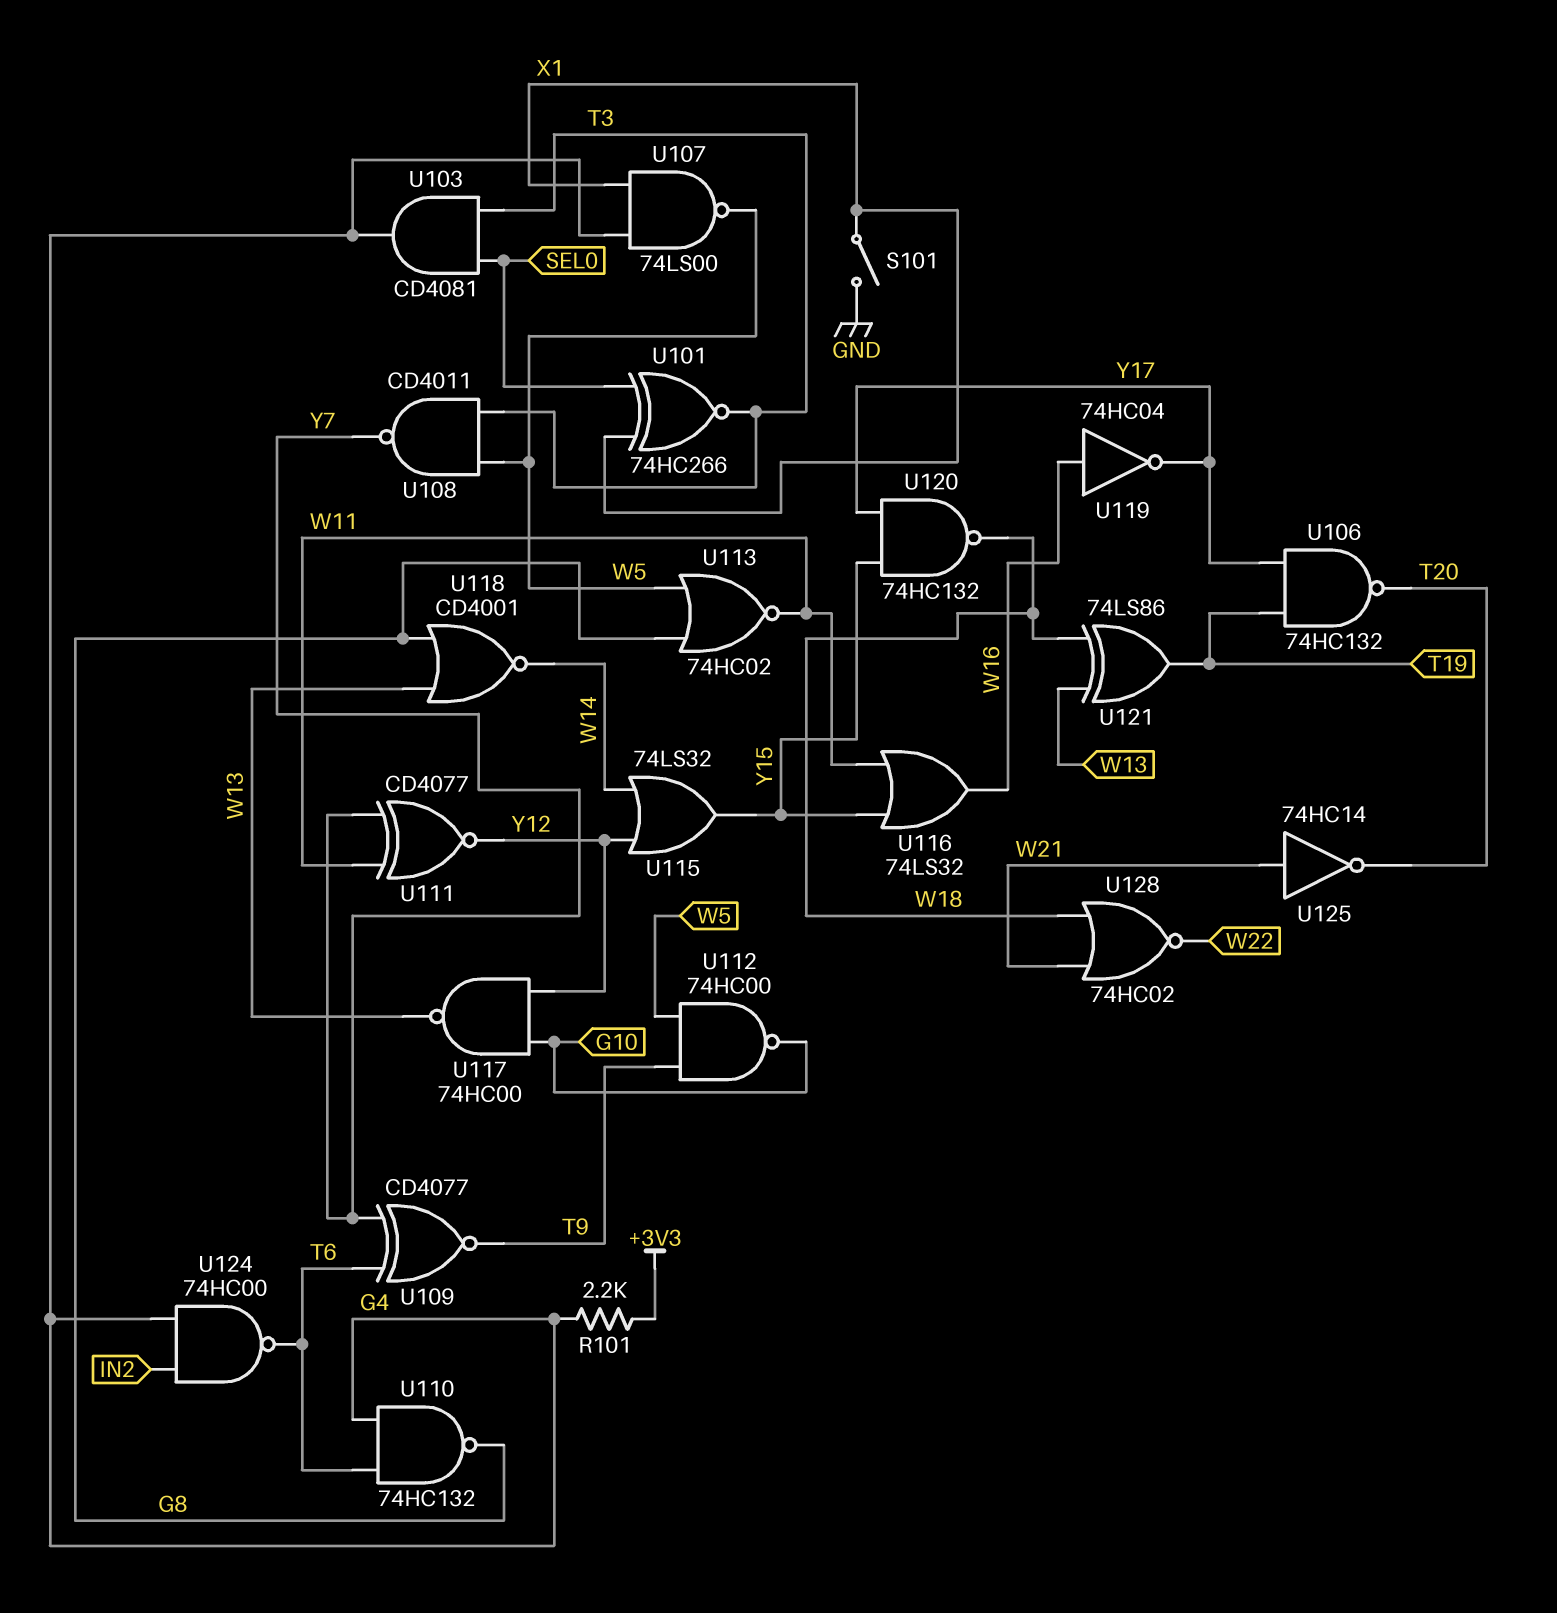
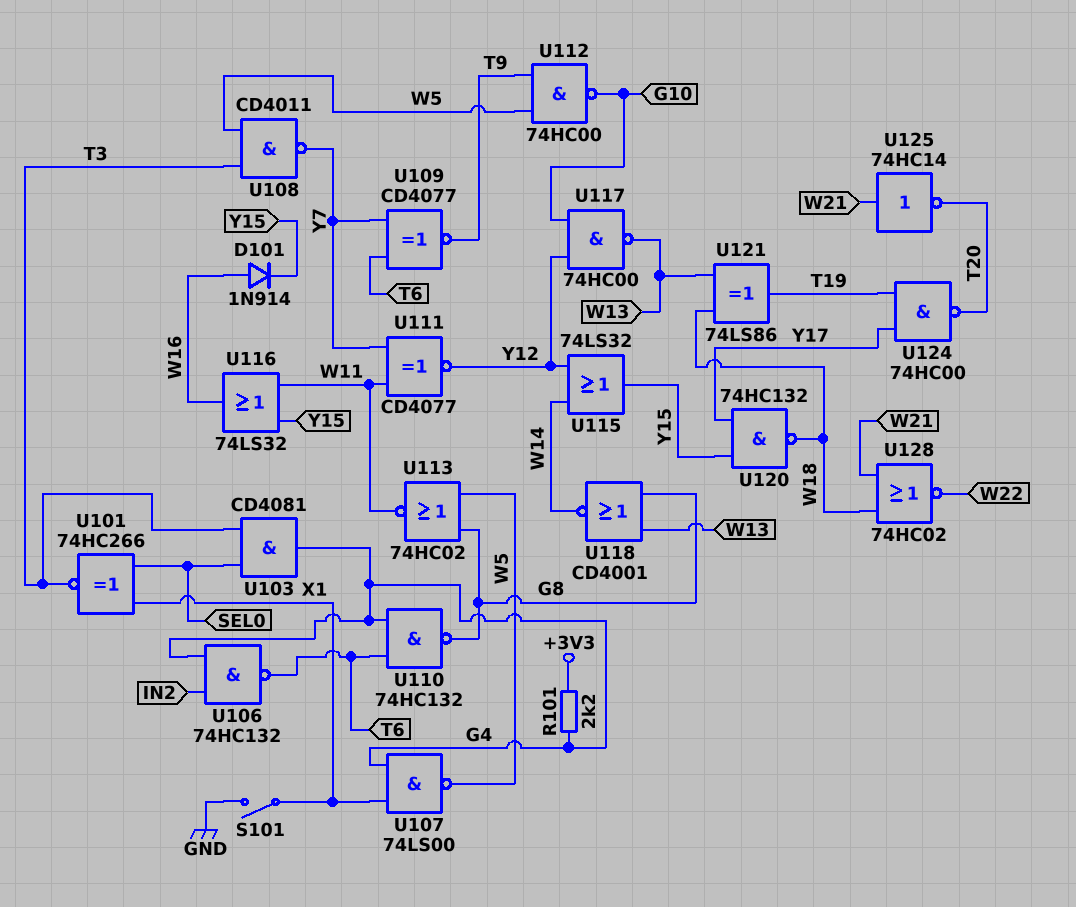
D101: none -> diode 1N914 (A W16, K Y15)
U106: NAND 74HC132 (in T19, in Y17, out T20) -> NAND 74HC132 (in G4, in IN2, out T6)
U119: NOT 74HC04 (in W16, out Y17) -> none
U124: NAND 74HC00 (in G4, in IN2, out T6) -> NAND 74HC00 (in T19, in Y17, out T20)

